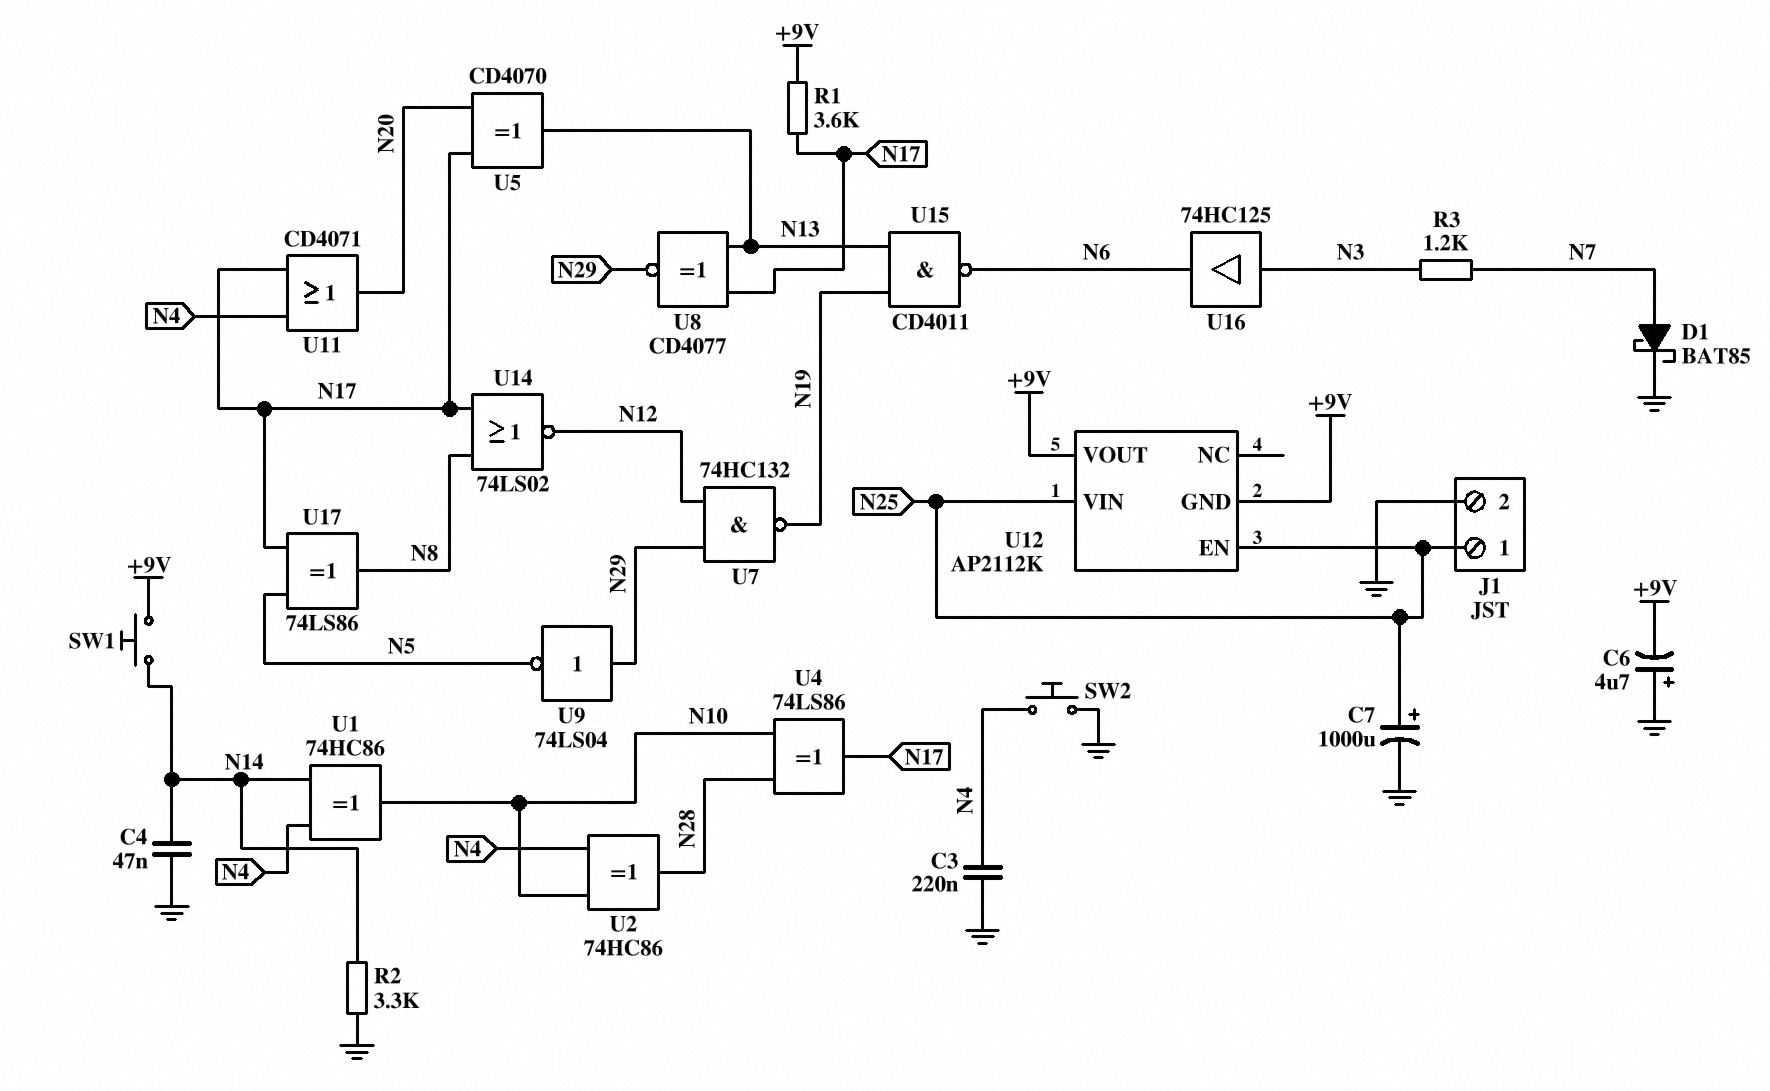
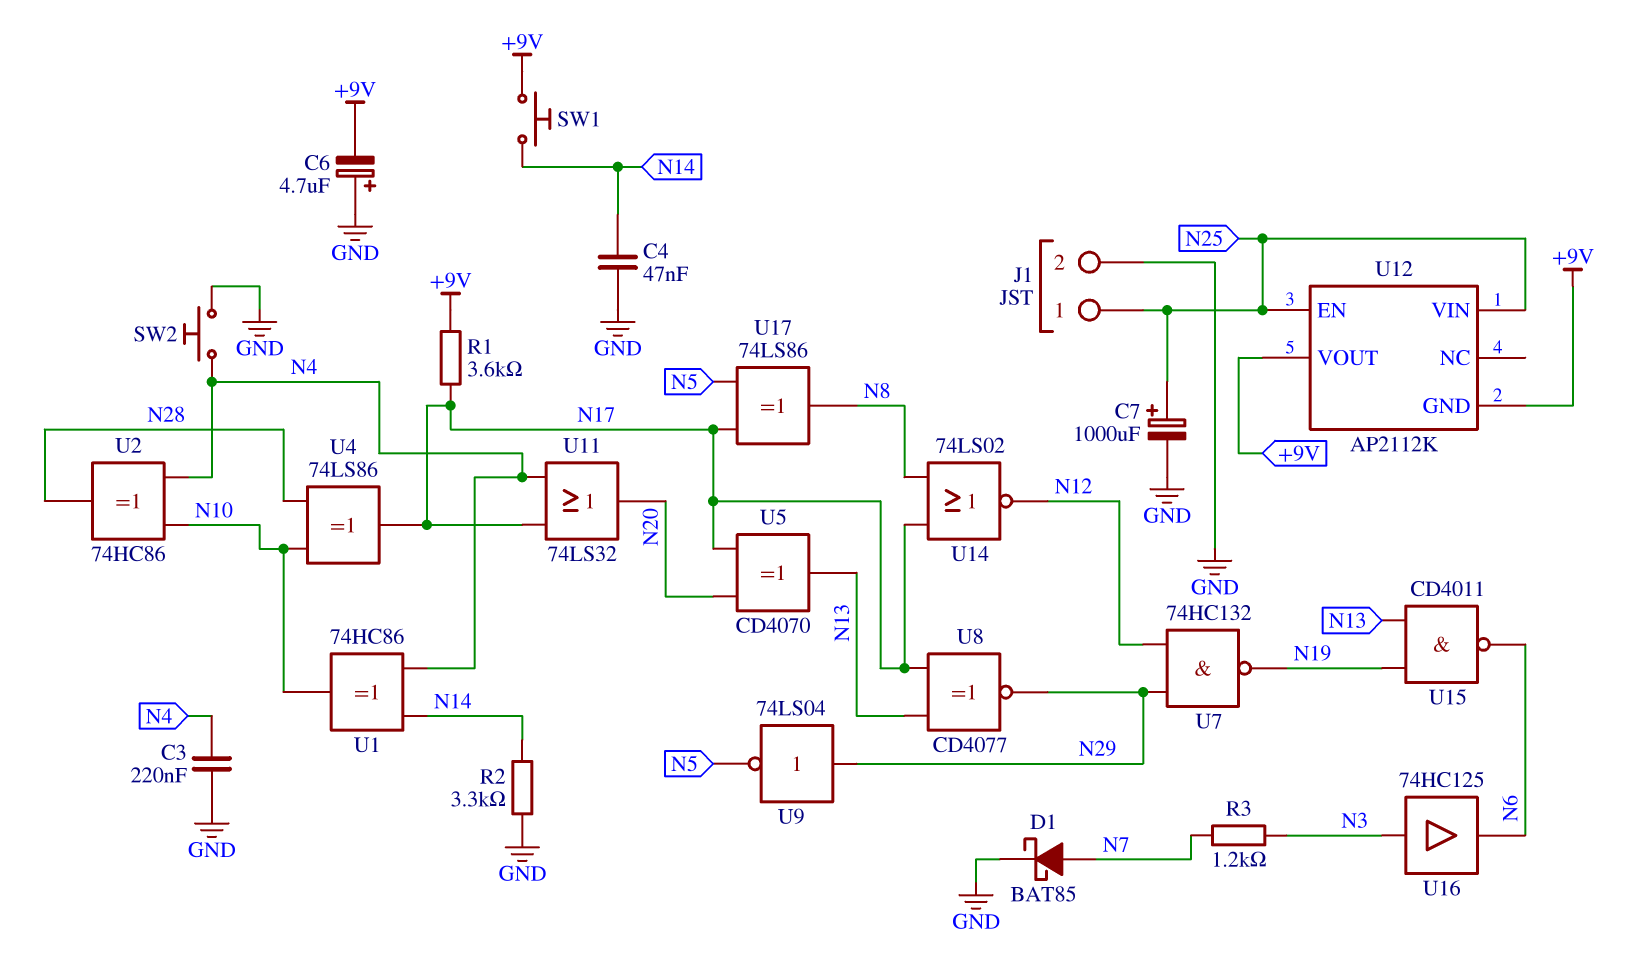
U11: OR CD4071 (in N4, in N17, out N20) -> OR 74LS32 (in N4, in N17, out N20)

